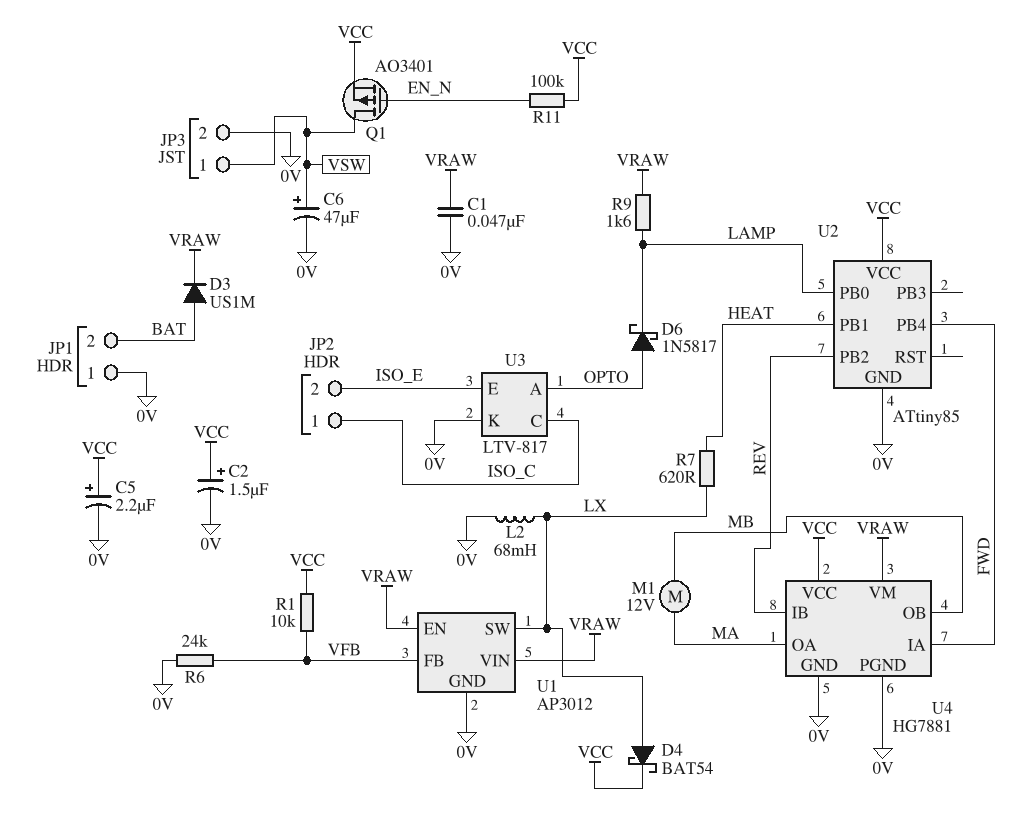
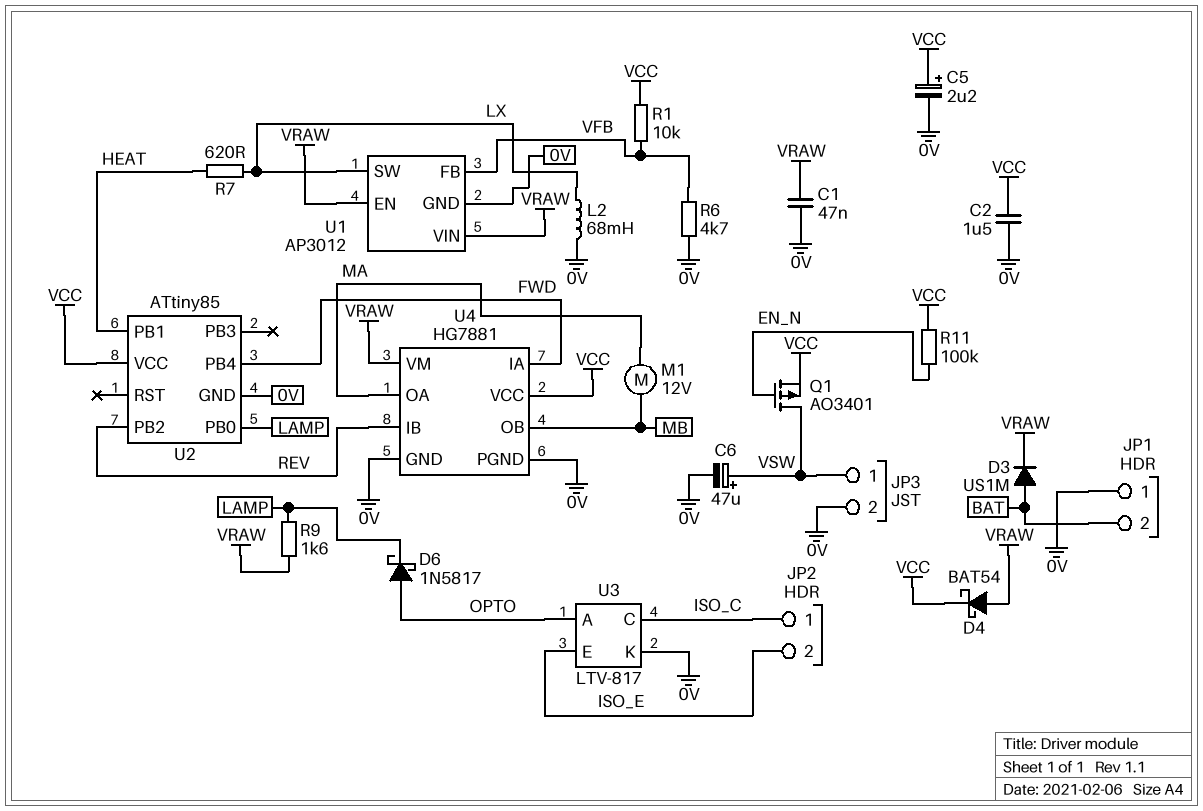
C2: 1.5uF (plus VCC, minus 0V) -> 1.5uF (0V, VCC)
D4: schottky BAT54 (A LX, K VCC) -> schottky BAT54 (A VRAW, K VCC)
R6: 24k (0V, VFB) -> 4.7k (0V, VFB)

